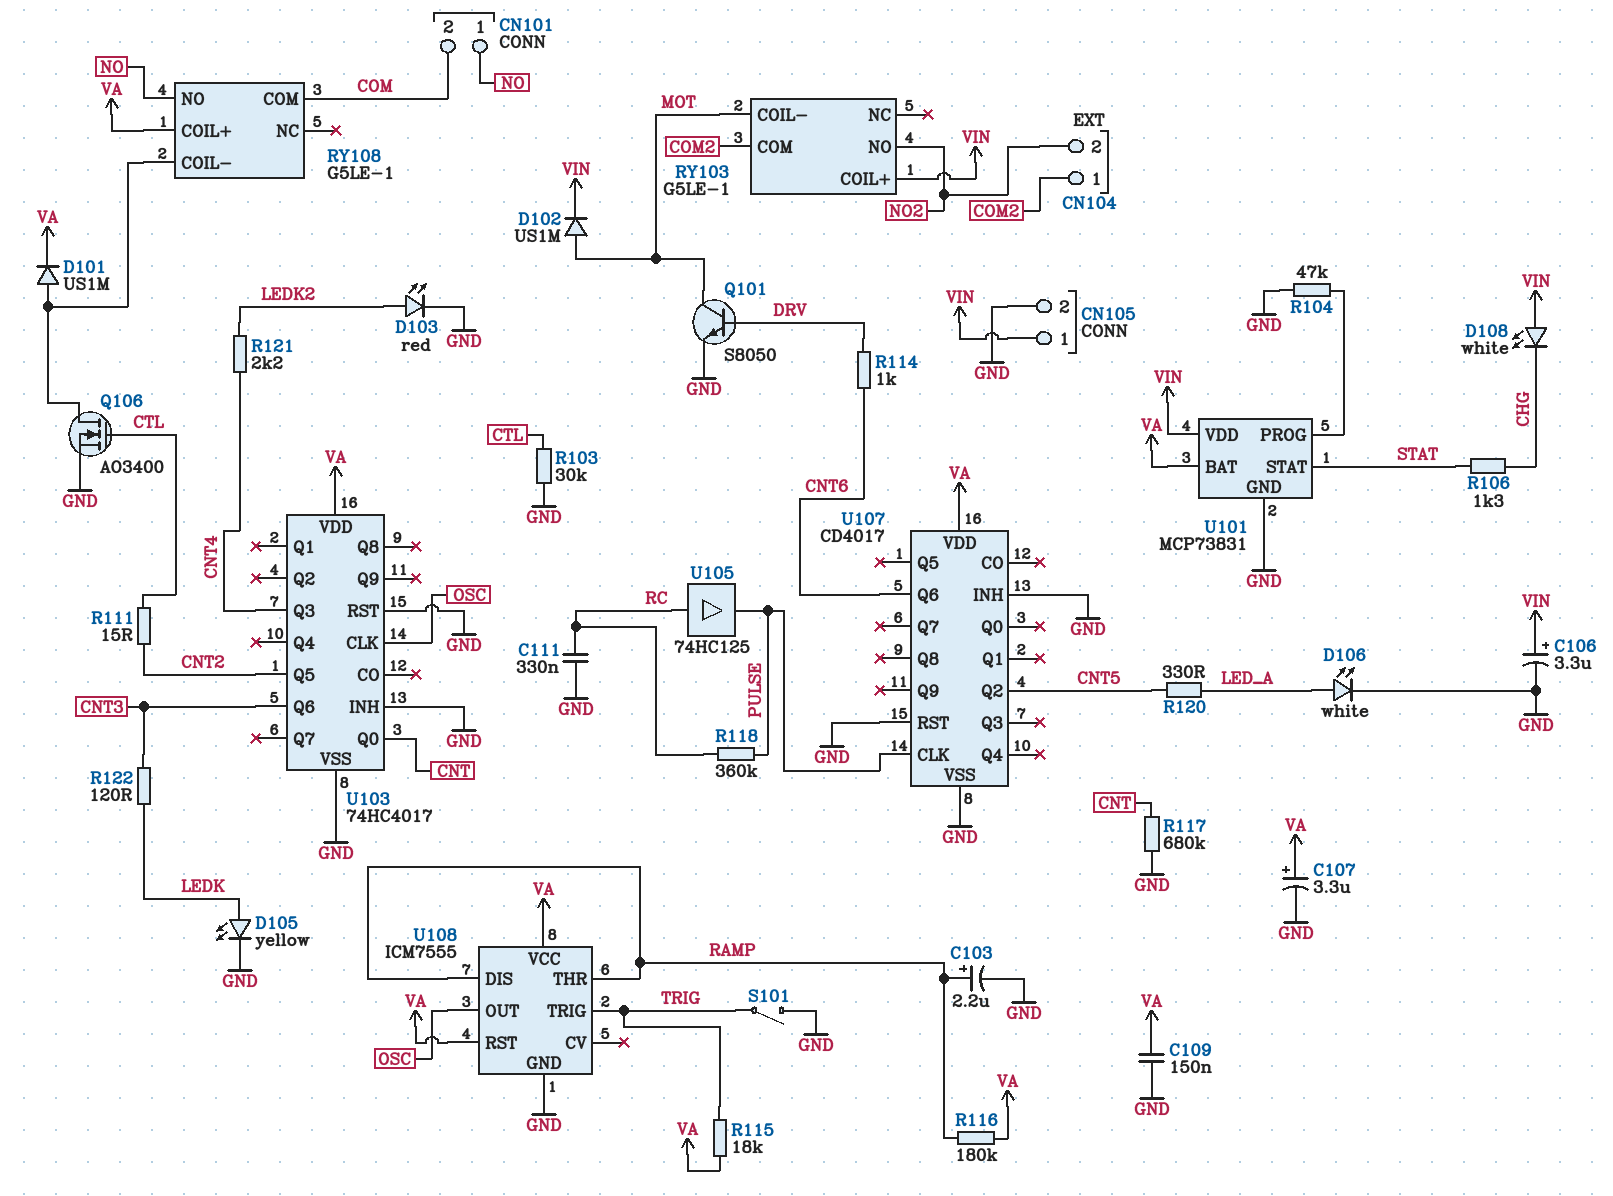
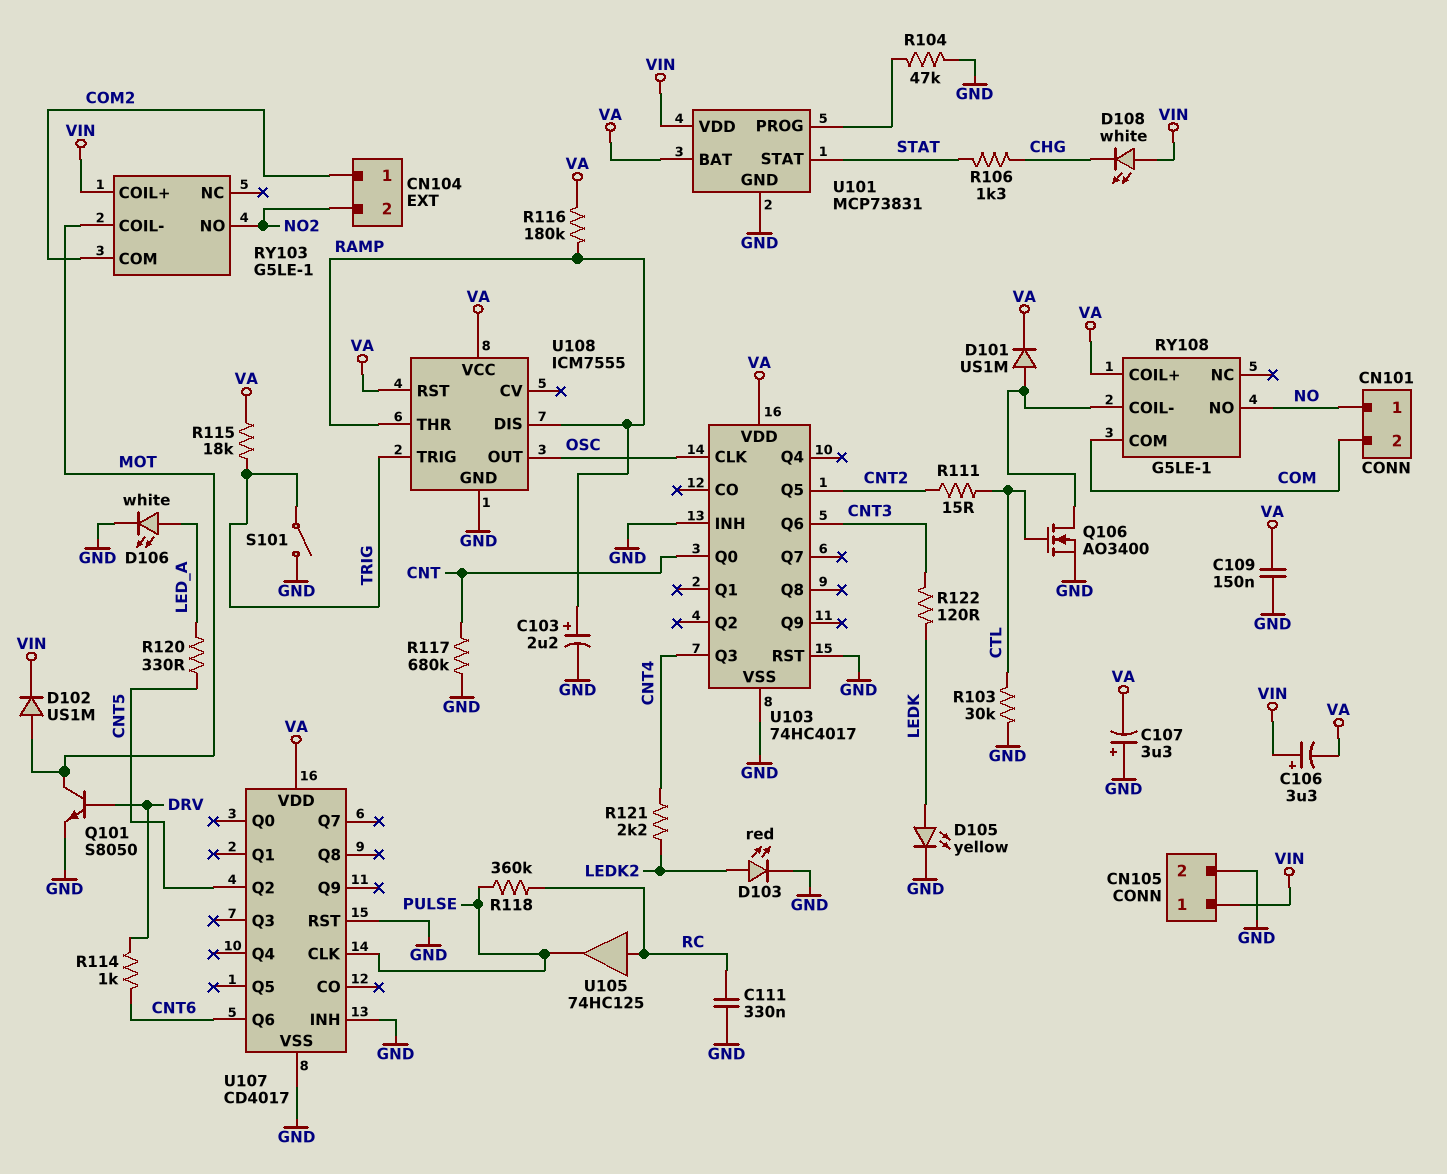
C106: 3.3uF (plus VIN, minus GND) -> 3.3uF (plus VIN, minus VA)
C107: 3.3uF (plus VA, minus GND) -> 3.3uF (plus GND, minus VA)

